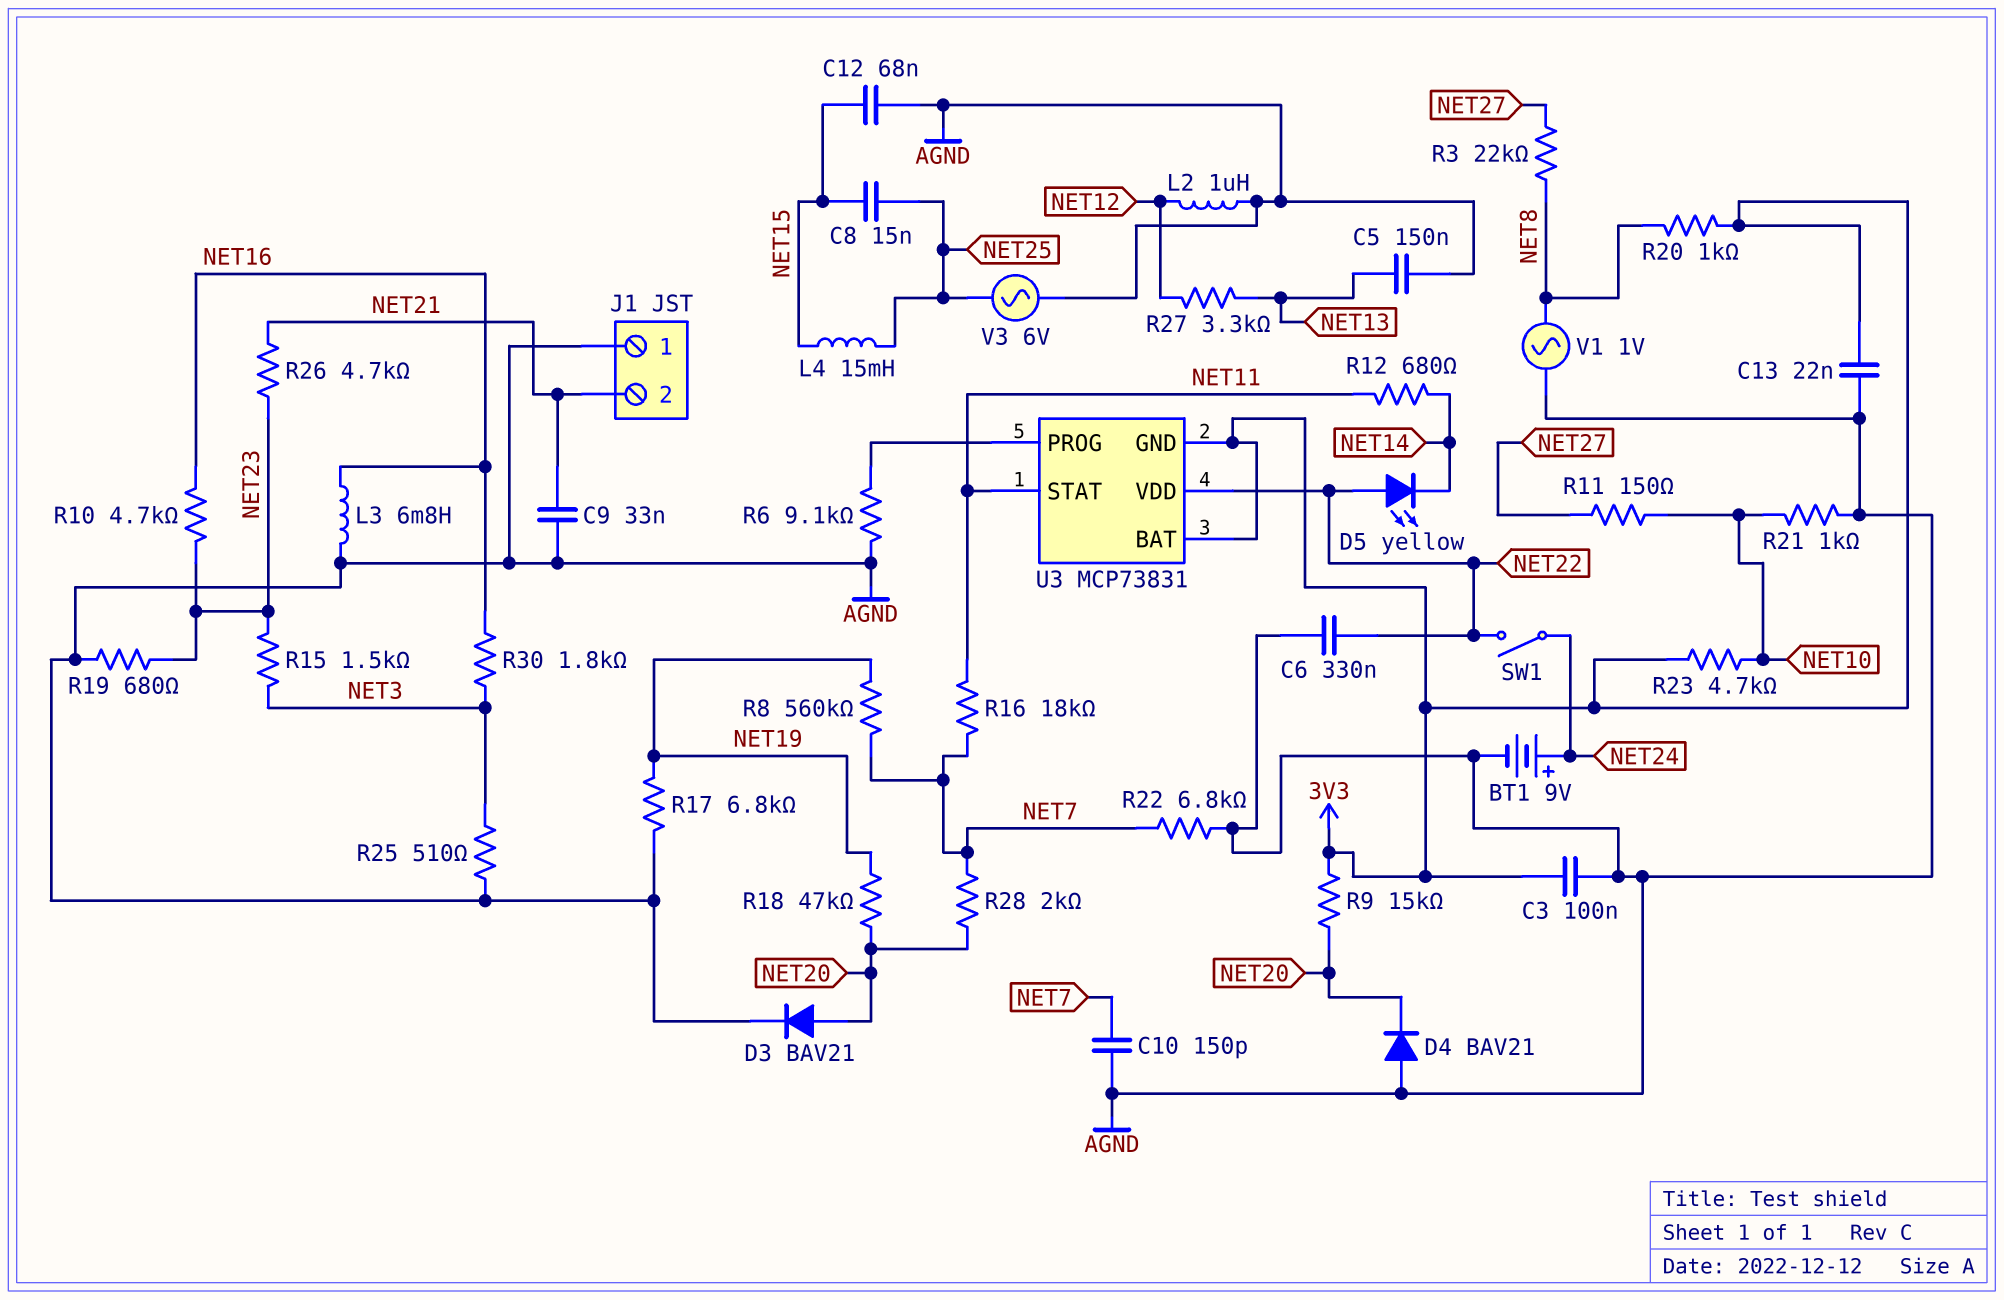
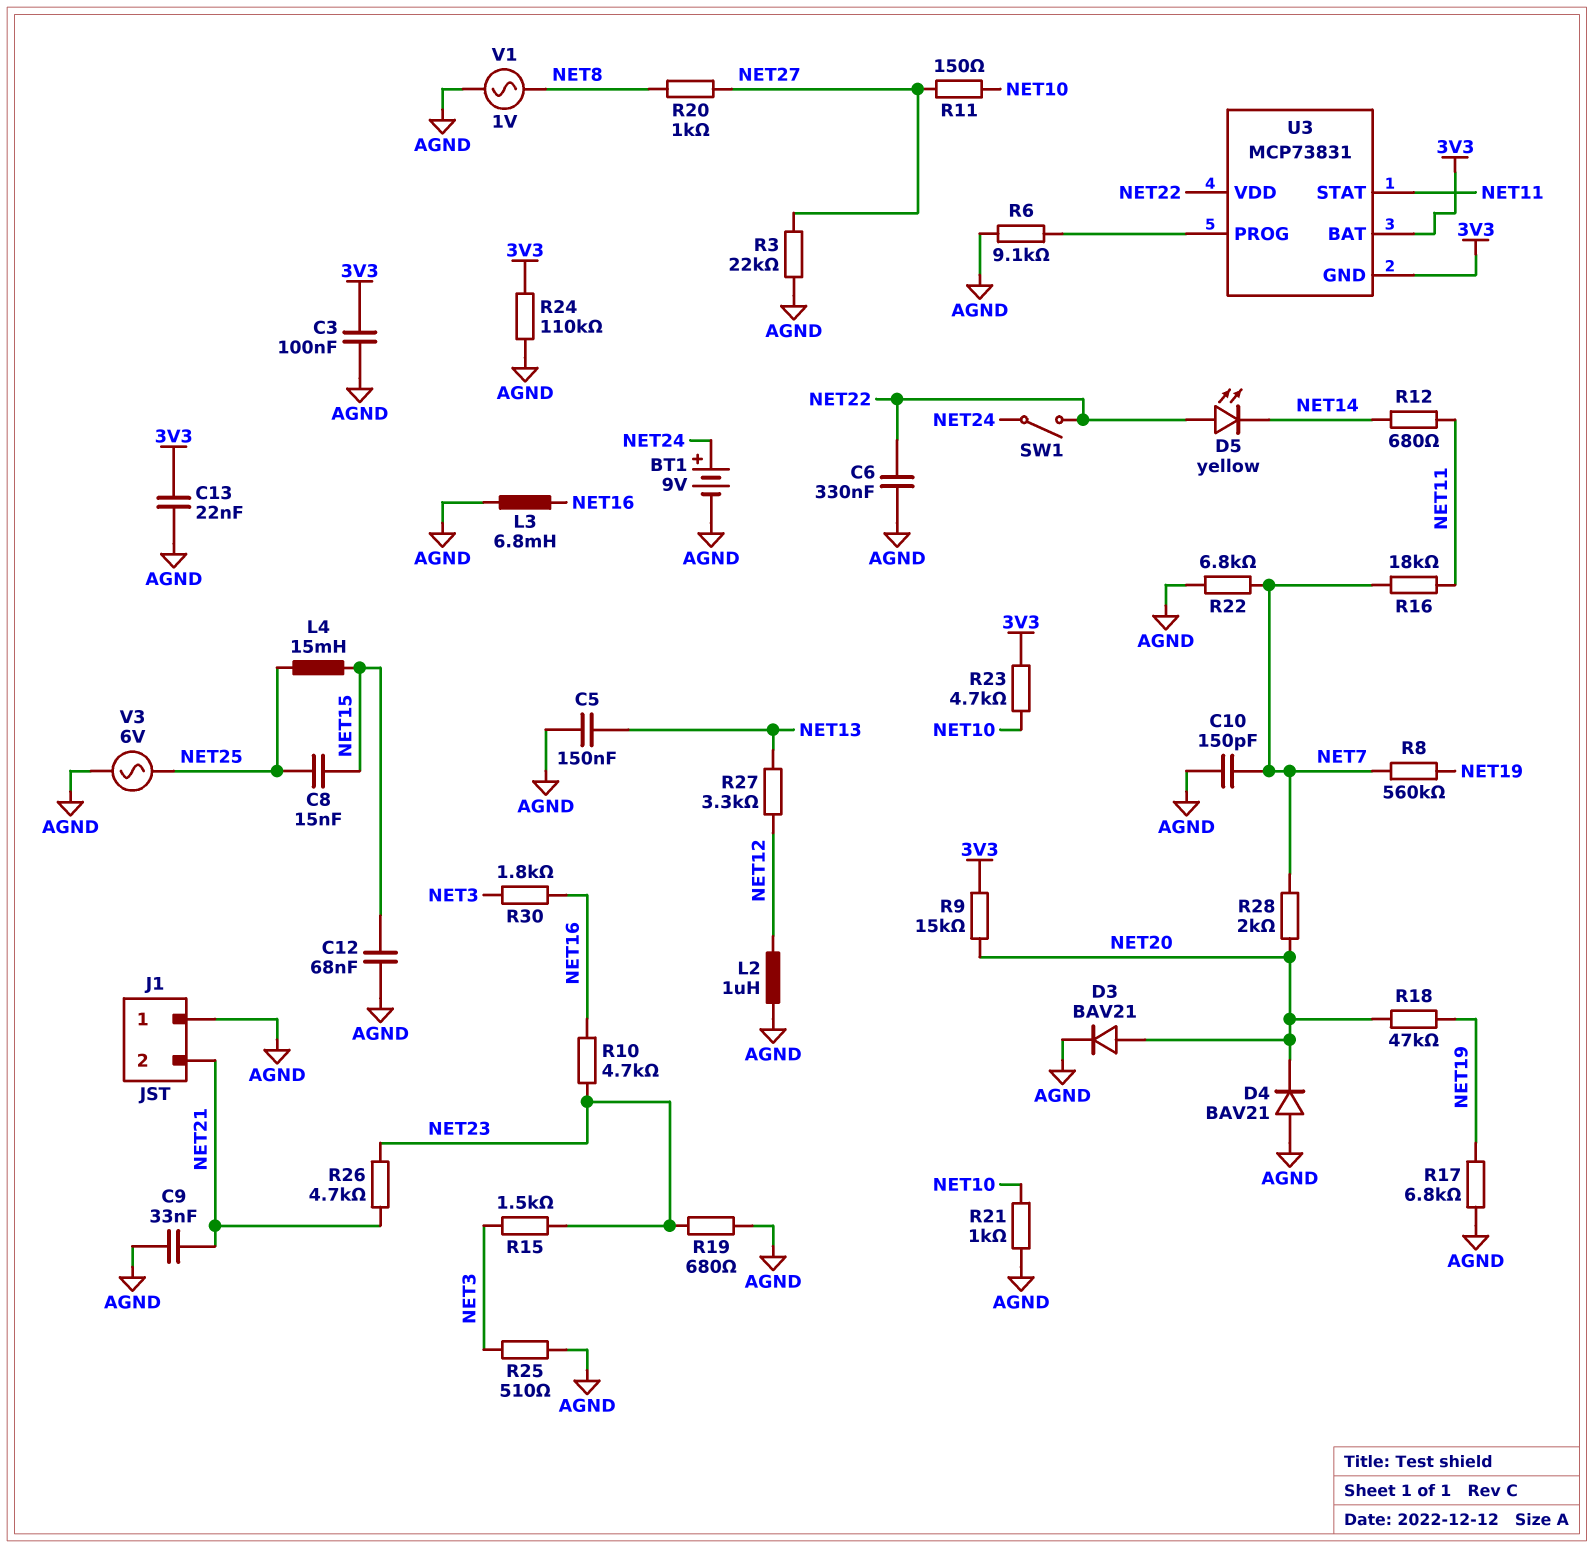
R3: 22k (NET8, NET27) -> 22k (AGND, NET27)
R20: 1k (3V3, NET8) -> 1k (NET8, NET27)
R24: none -> 110k (3V3, AGND)

